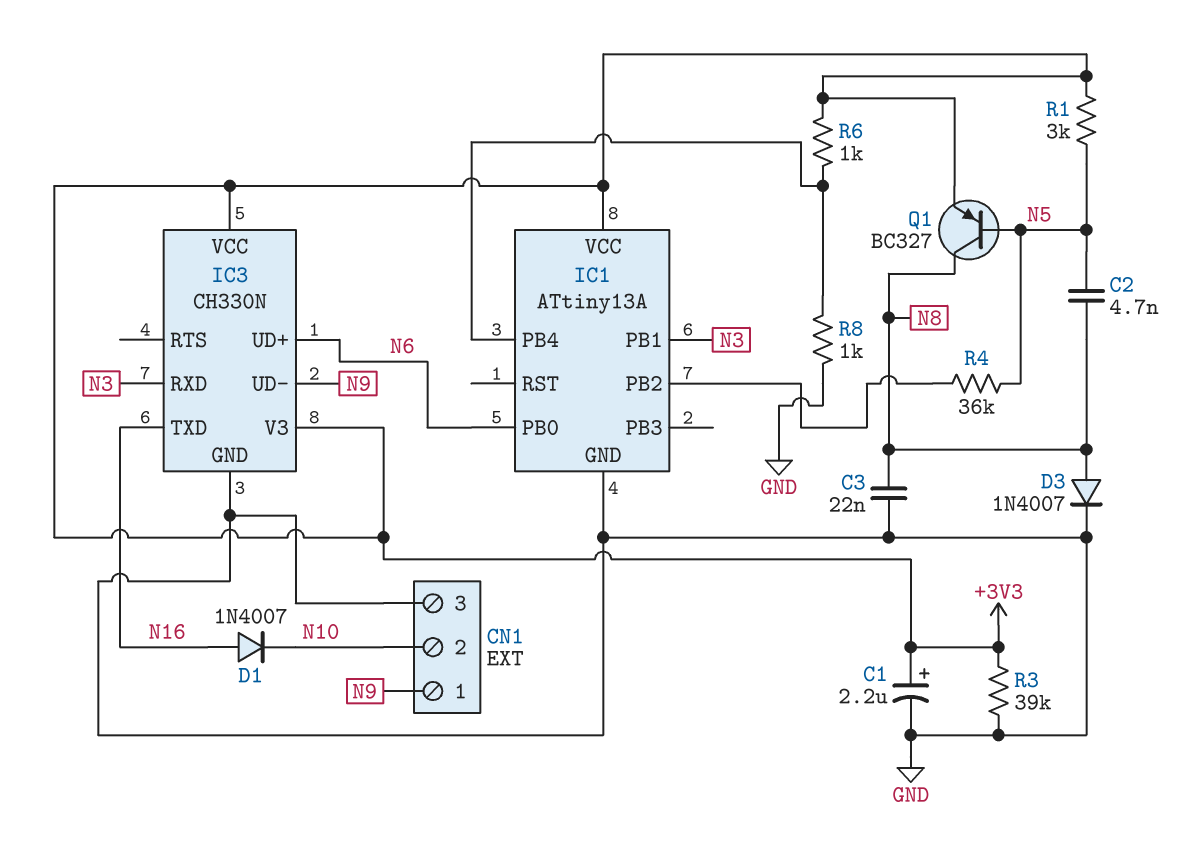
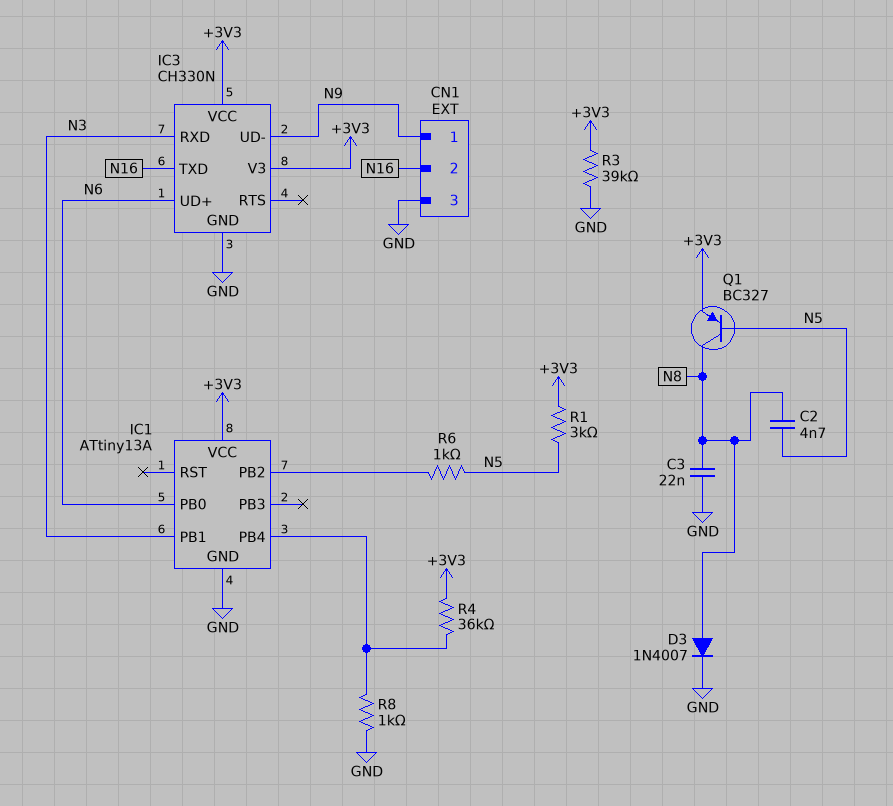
C1: 2.2uF (plus +3V3, minus GND) -> none
CN1 pin 2: N10 -> N16
D1: diode 1N4007 (A N16, K N10) -> none
R4: 36k (IC1/PB2, N5) -> 36k (+3V3, IC1/PB4)
R6: 1k (+3V3, IC1/PB4) -> 1k (IC1/PB2, N5)

